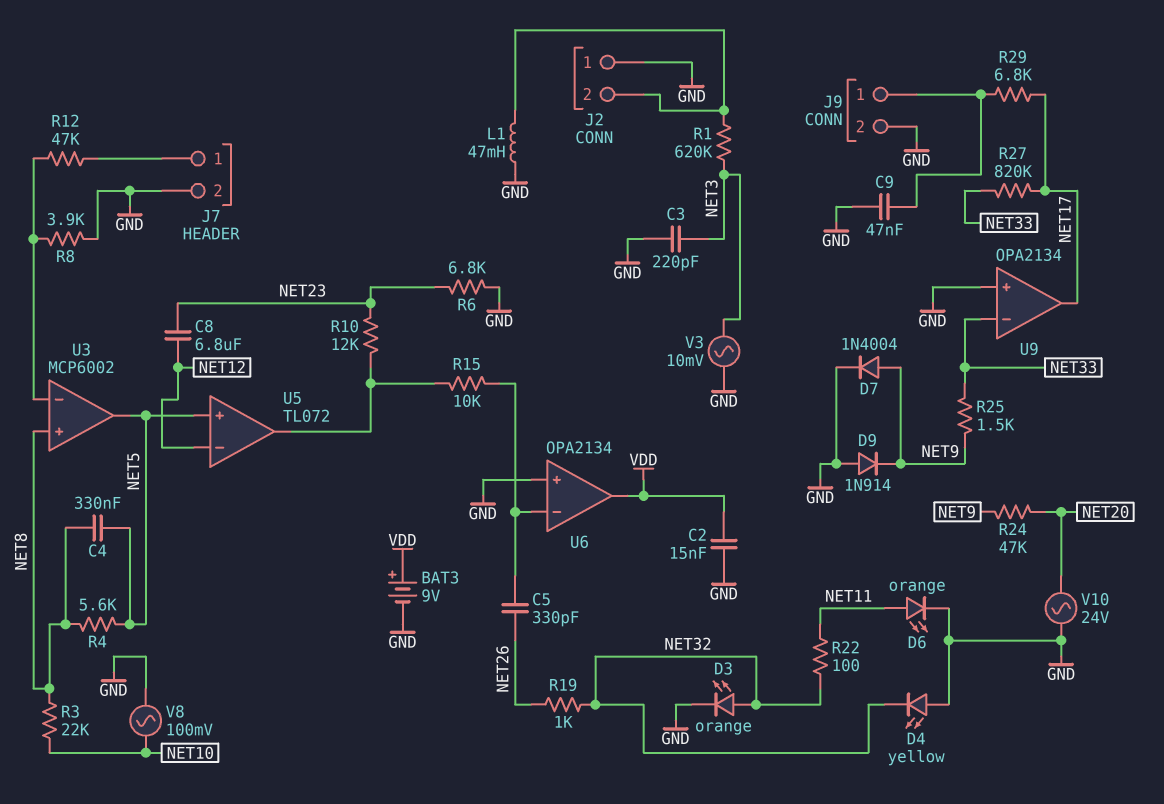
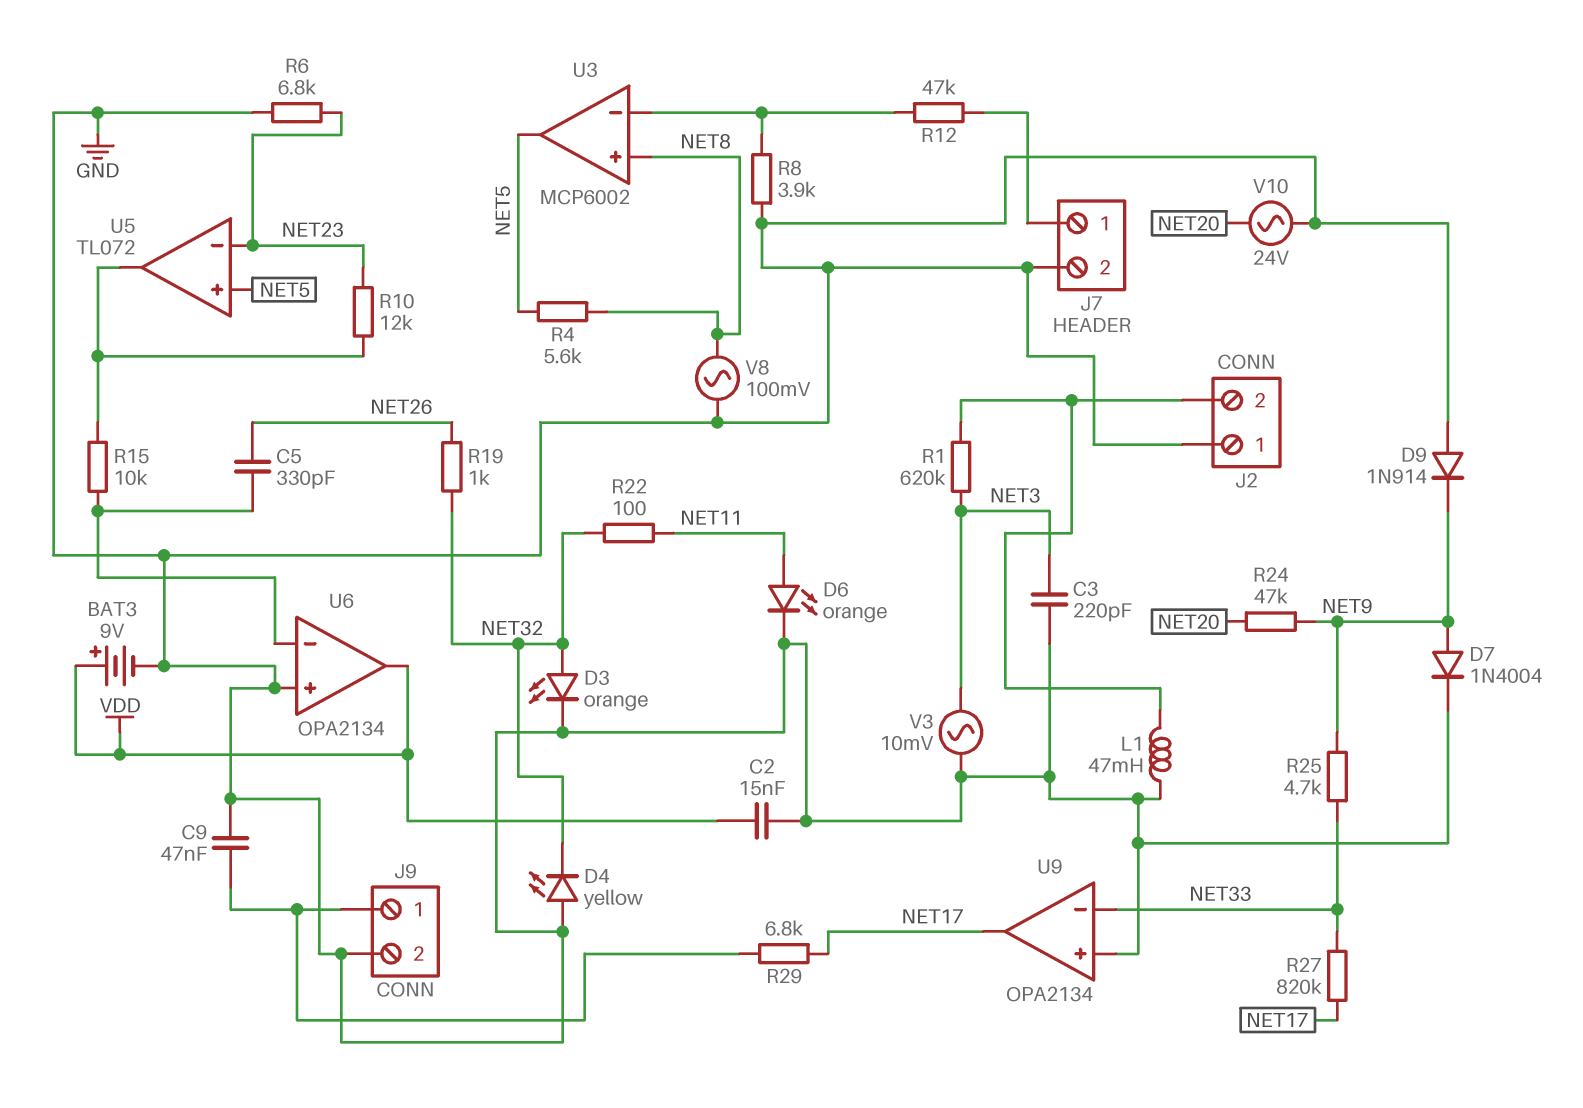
C4: 330nF (NET5, NET8) -> none
C8: 6.8uF (NET12, NET23) -> none
R3: 22k (NET8, NET10) -> none
R25: 1.5k (NET9, NET33) -> 4.7k (NET9, NET33)
U5 pin in-: NET12 -> NET23
V8: AC 100mV (GND, NET10) -> AC 100mV (GND, NET8)

